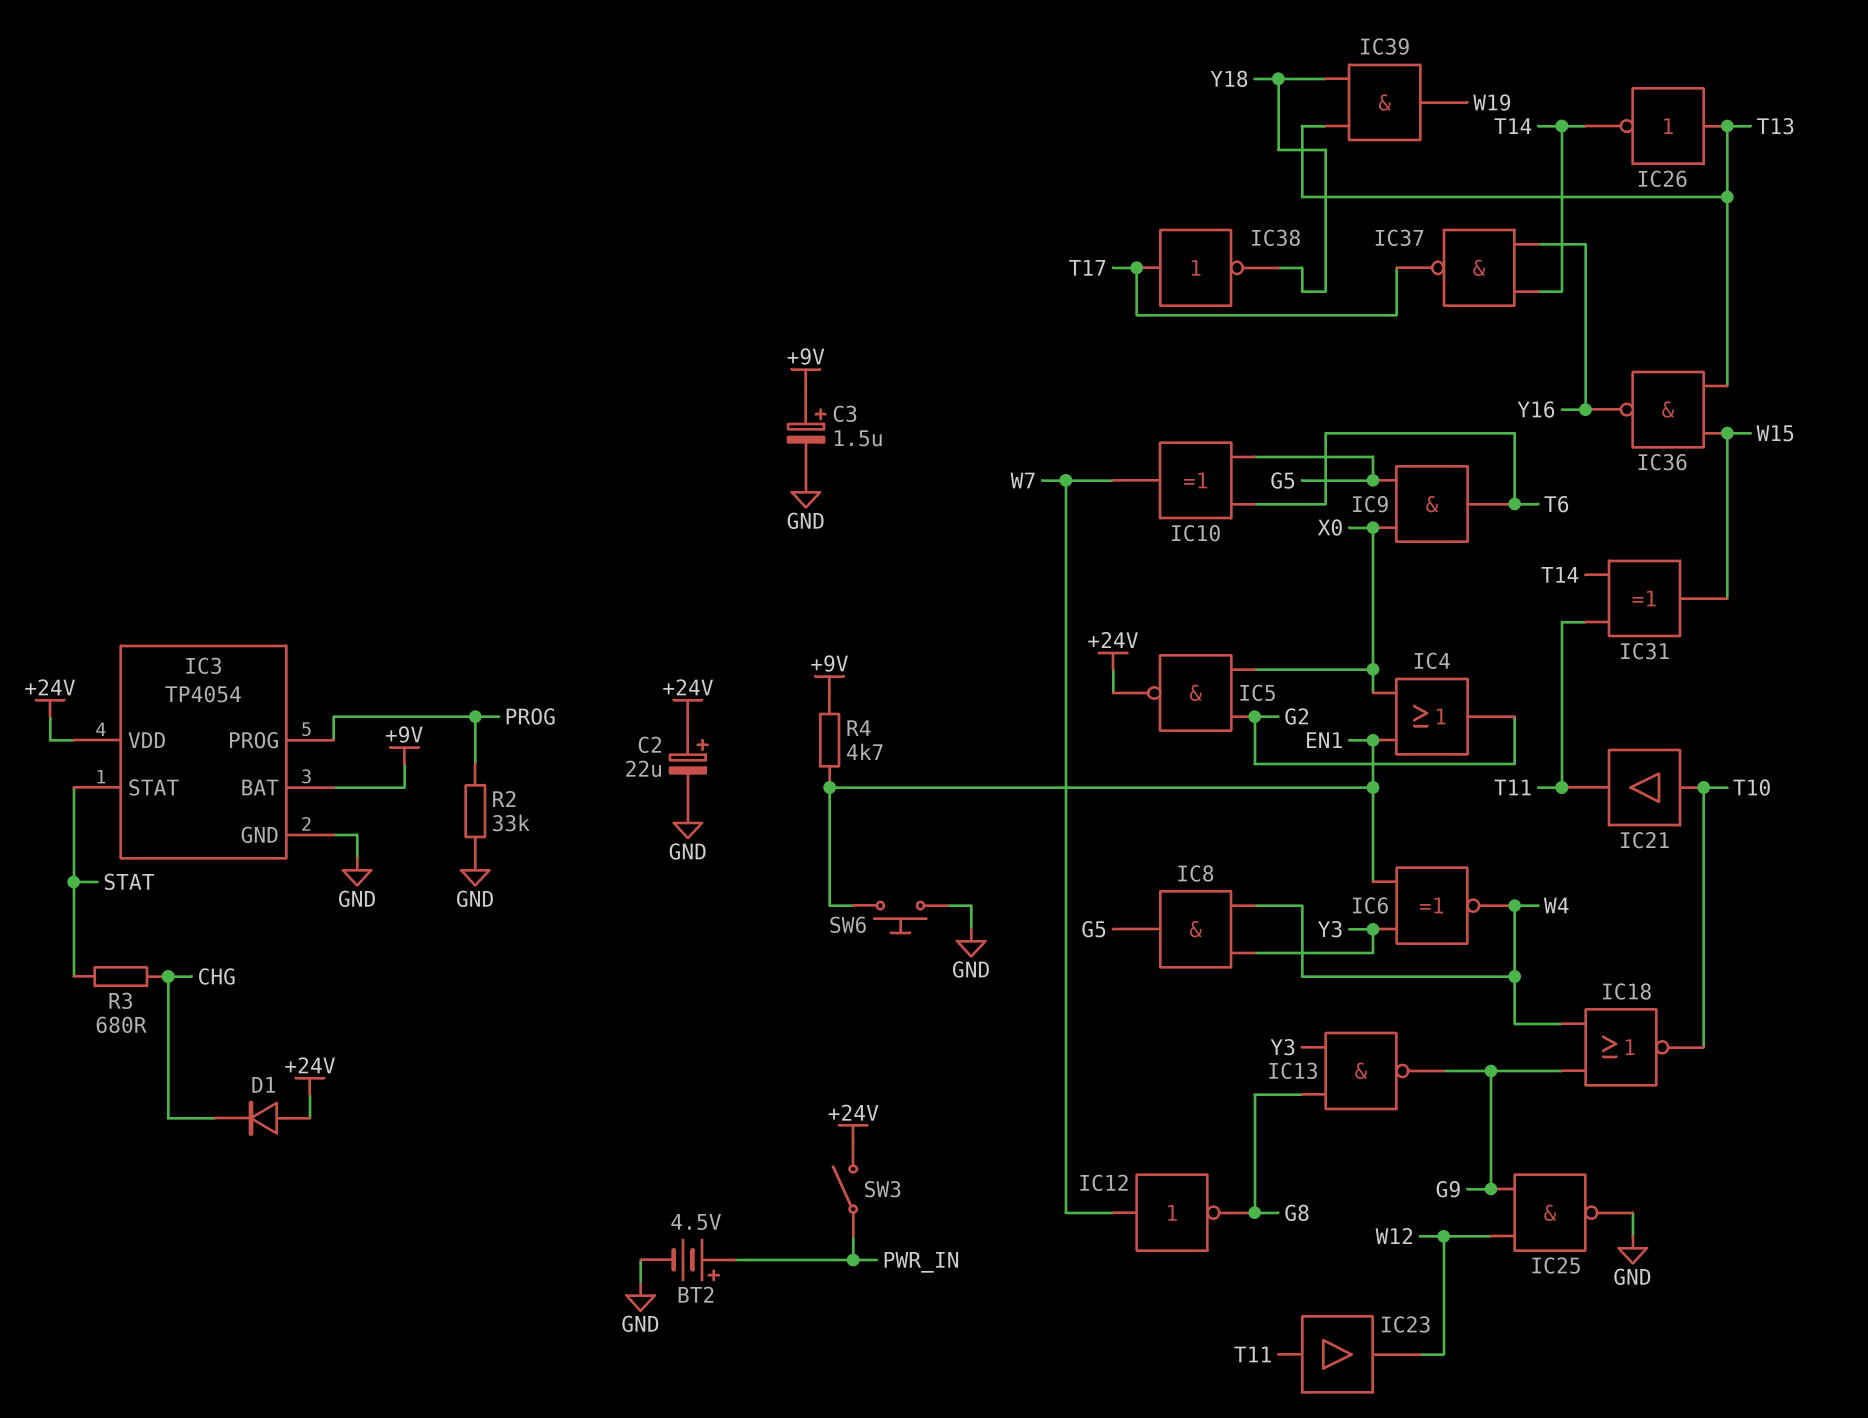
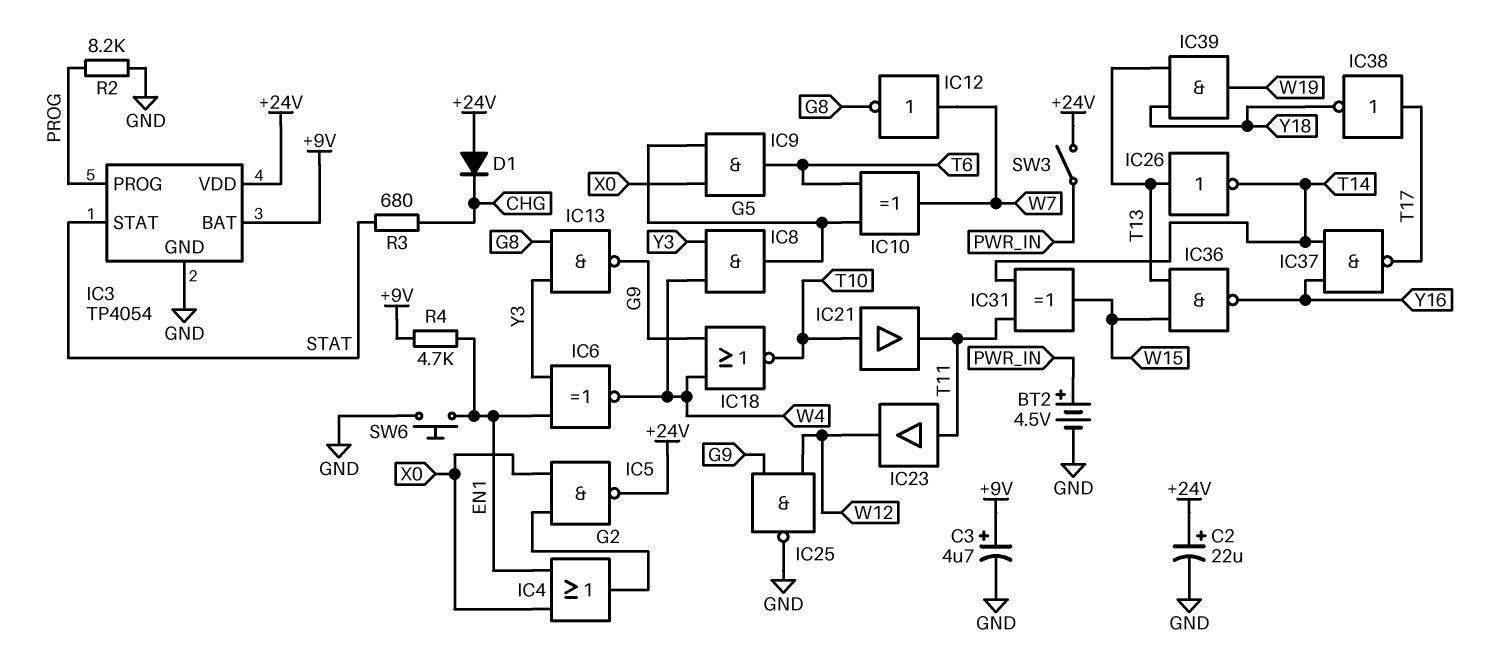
C3: 1.5uF (plus +9V, minus GND) -> 4.7uF (plus +9V, minus GND)
R2: 33k (GND, PROG) -> 8.2k (GND, PROG)

